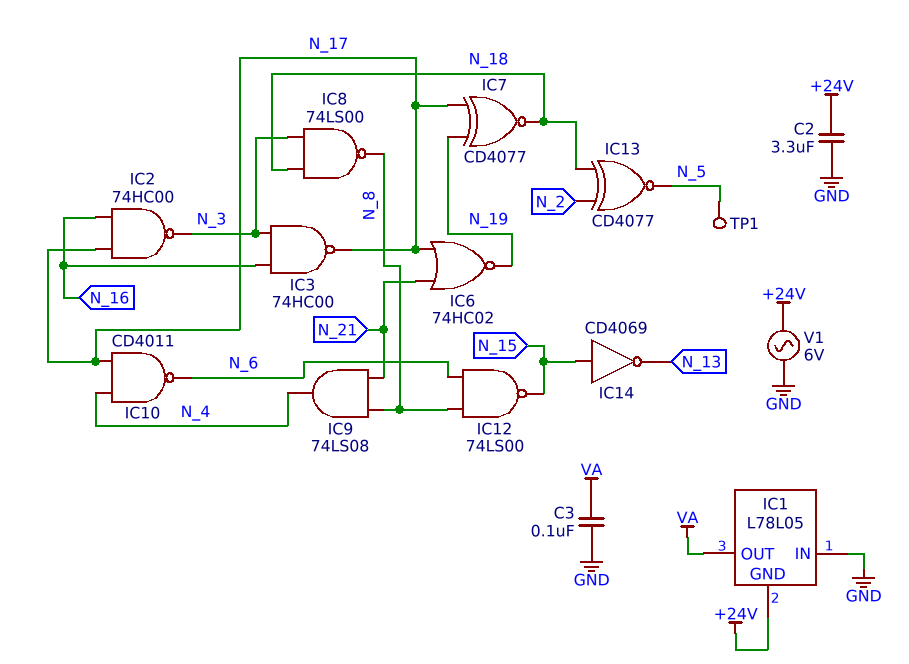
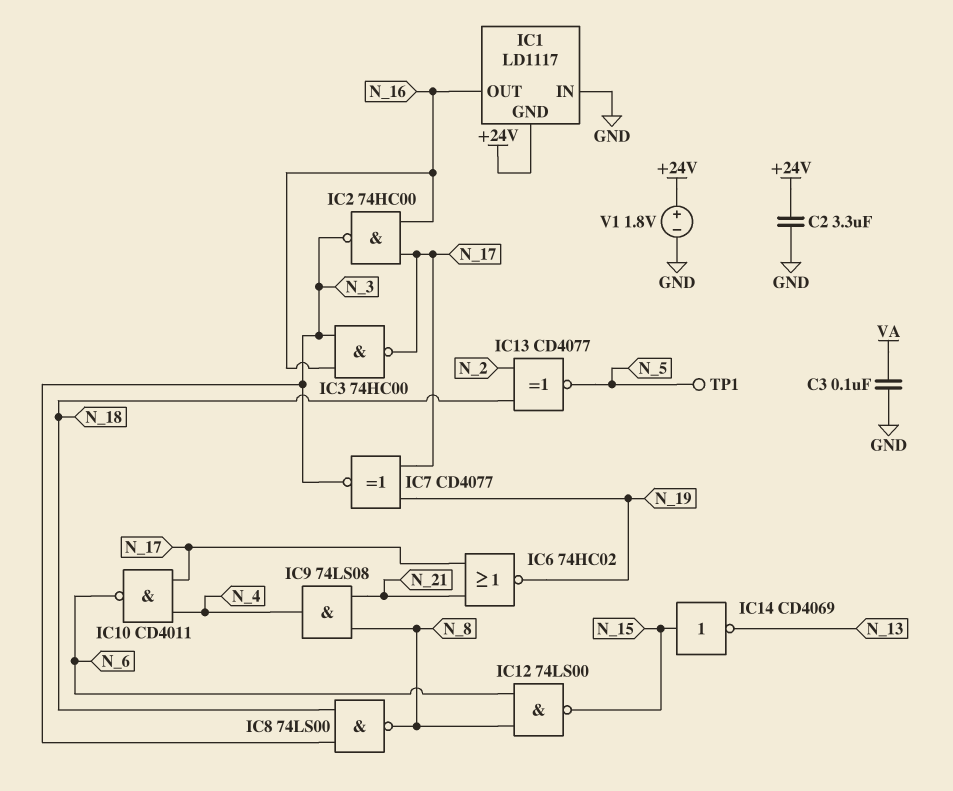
IC1: L78L05 -> LD1117
IC1 pin OUT: VA -> N_16
IC7: XNOR CD4077 (in N_17, in N_19, out N_18) -> XNOR CD4077 (in N_17, in N_19, out N_3)
V1: AC 6V (+24V, GND) -> 1.8V (plus +24V, minus GND)

